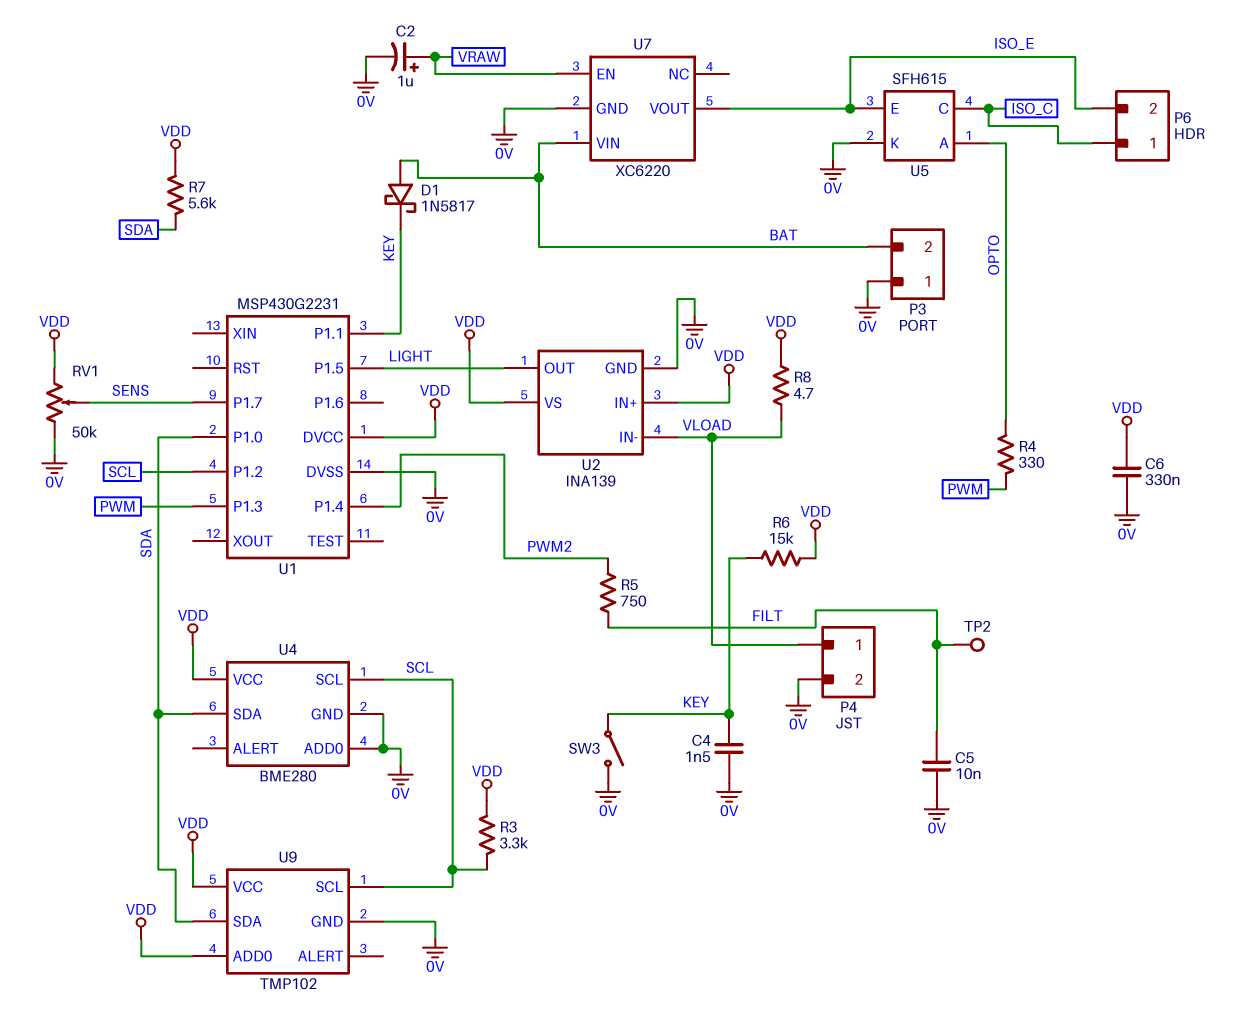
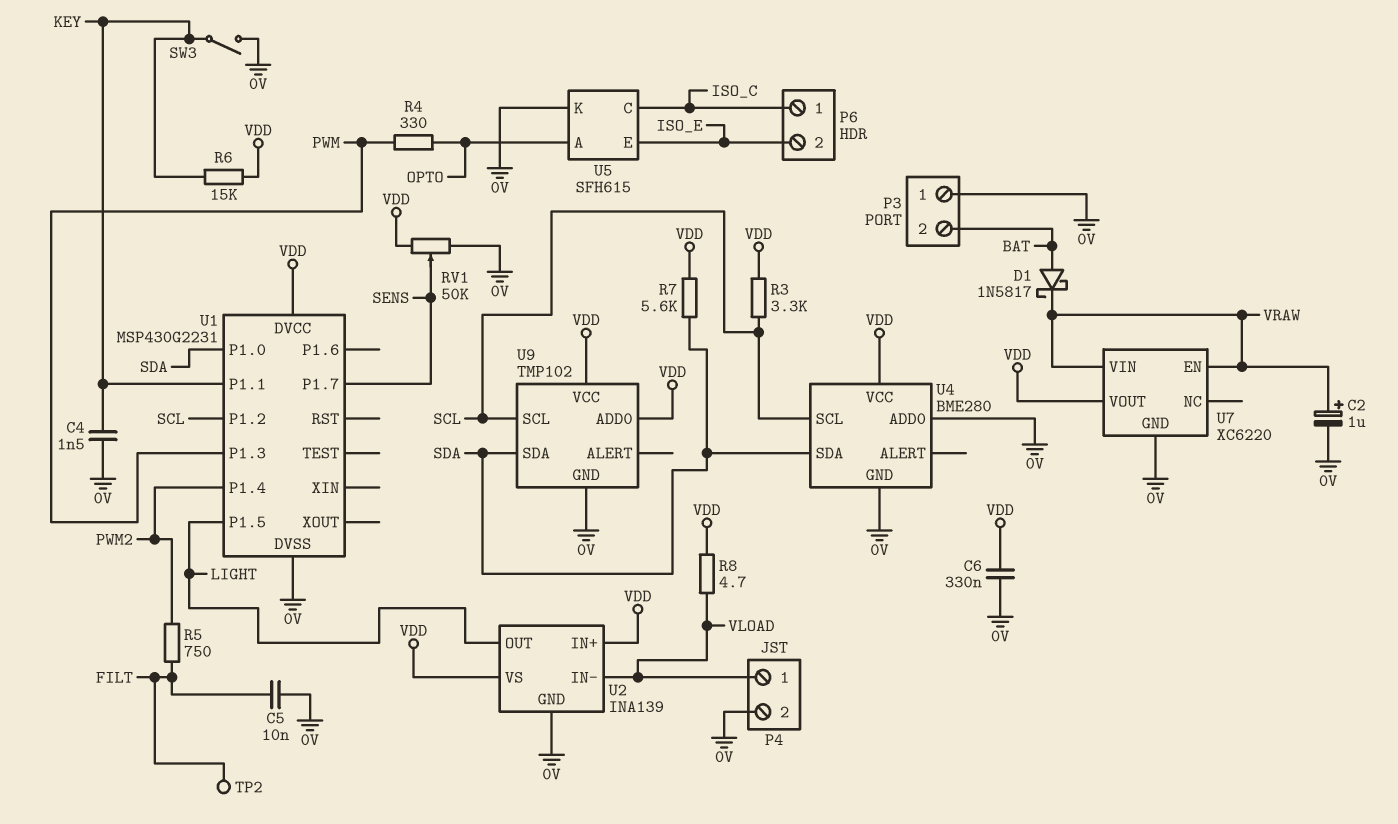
D1: schottky 1N5817 (A BAT, K KEY) -> schottky 1N5817 (A BAT, K VRAW)
U7 pin VIN: BAT -> VRAW
U7 pin VOUT: ISO_E -> VDD

